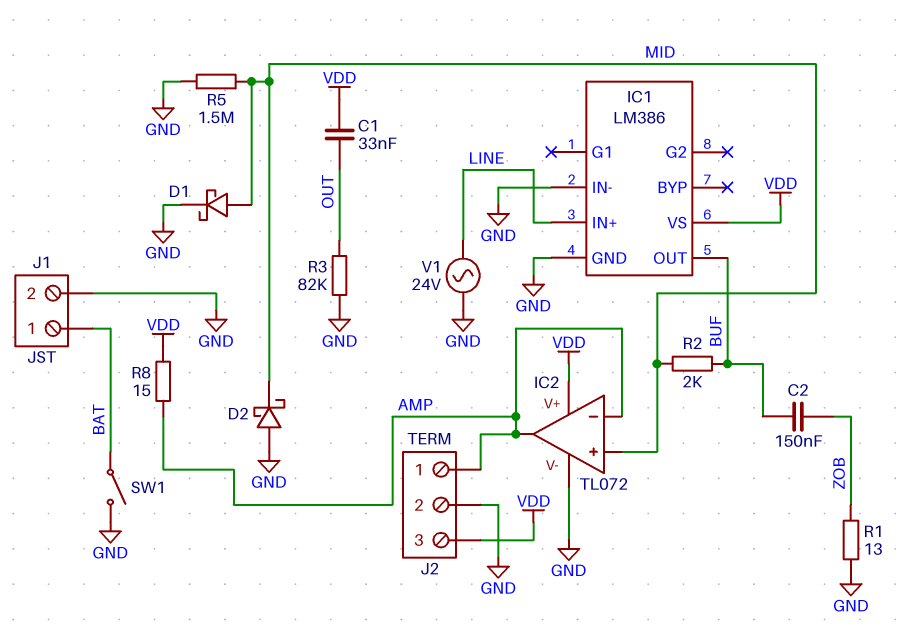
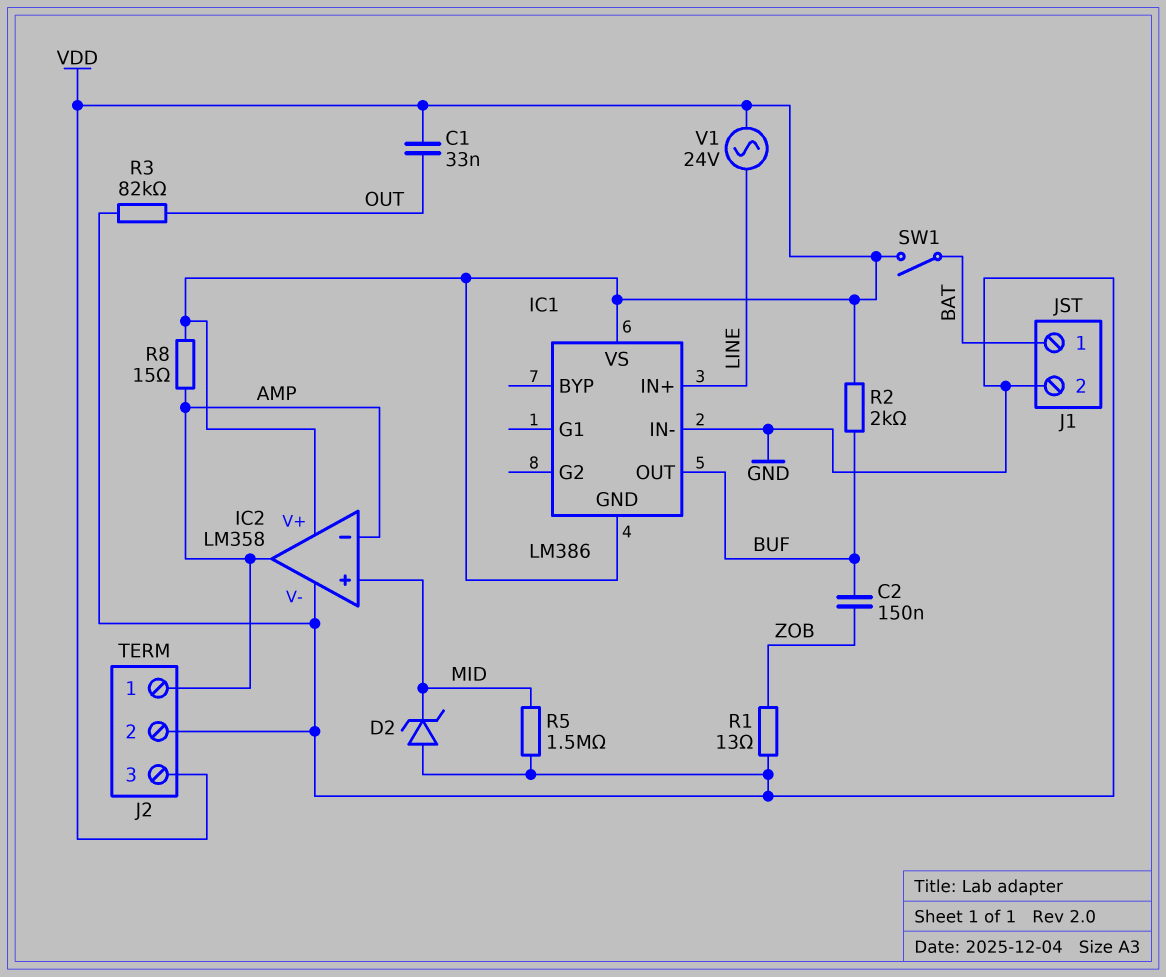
D1: schottky (A MID, K GND) -> none
D2: schottky (A GND, K MID) -> zener (A GND, K MID)
IC1 pin GND: GND -> VDD
IC2: TL072 -> LM358
R2: 2k (BUF, MID) -> 2k (BUF, VDD)
SW1: switch (BAT, GND) -> switch (BAT, VDD)
V1: AC 24V (GND, LINE) -> AC 24V (LINE, VDD)

